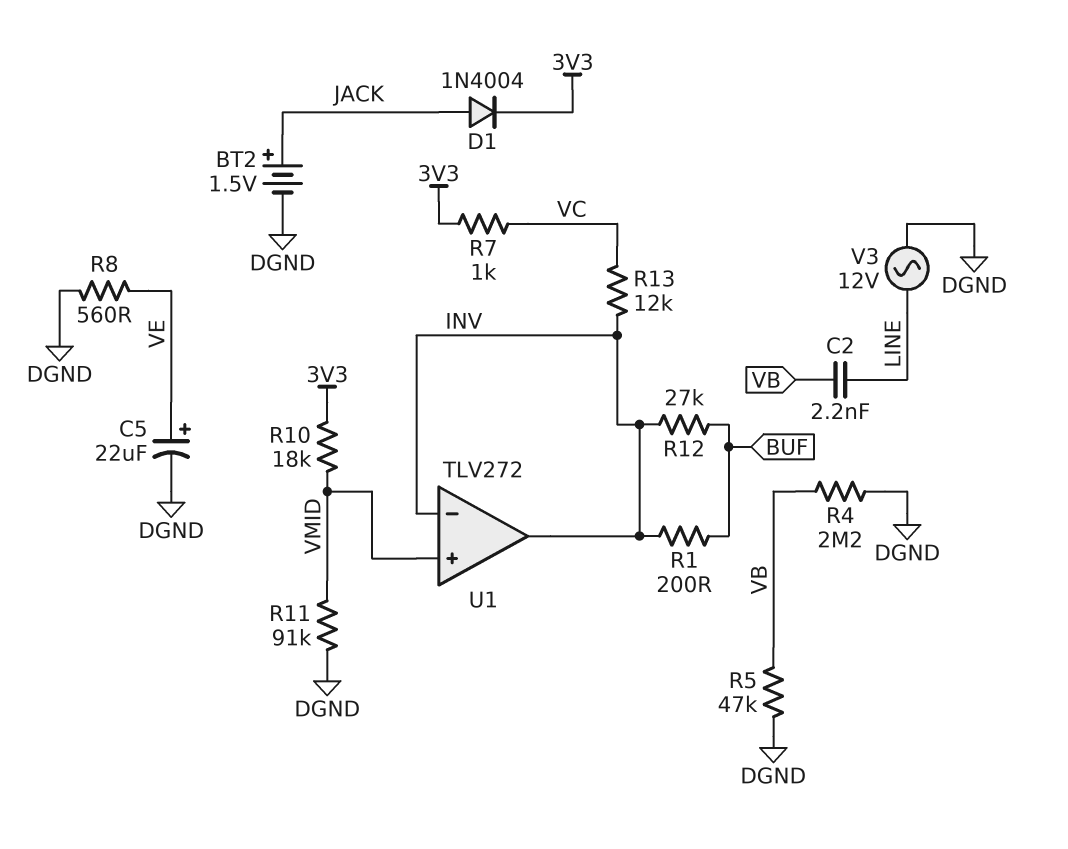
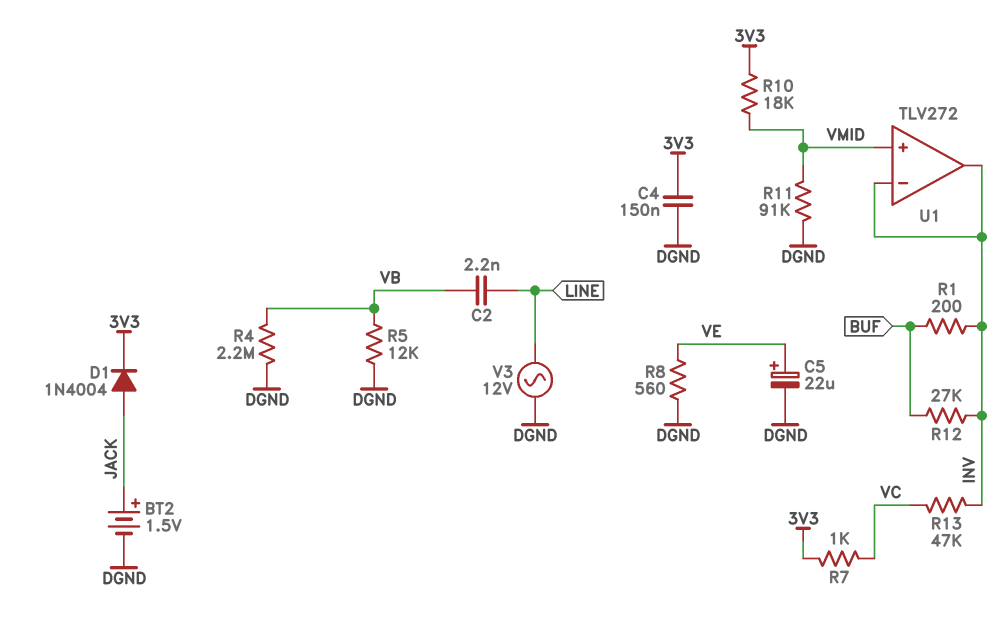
C4: none -> 150nF (3V3, DGND)
R5: 47k (DGND, VB) -> 12k (DGND, VB)
R13: 12k (INV, VC) -> 47k (INV, VC)

